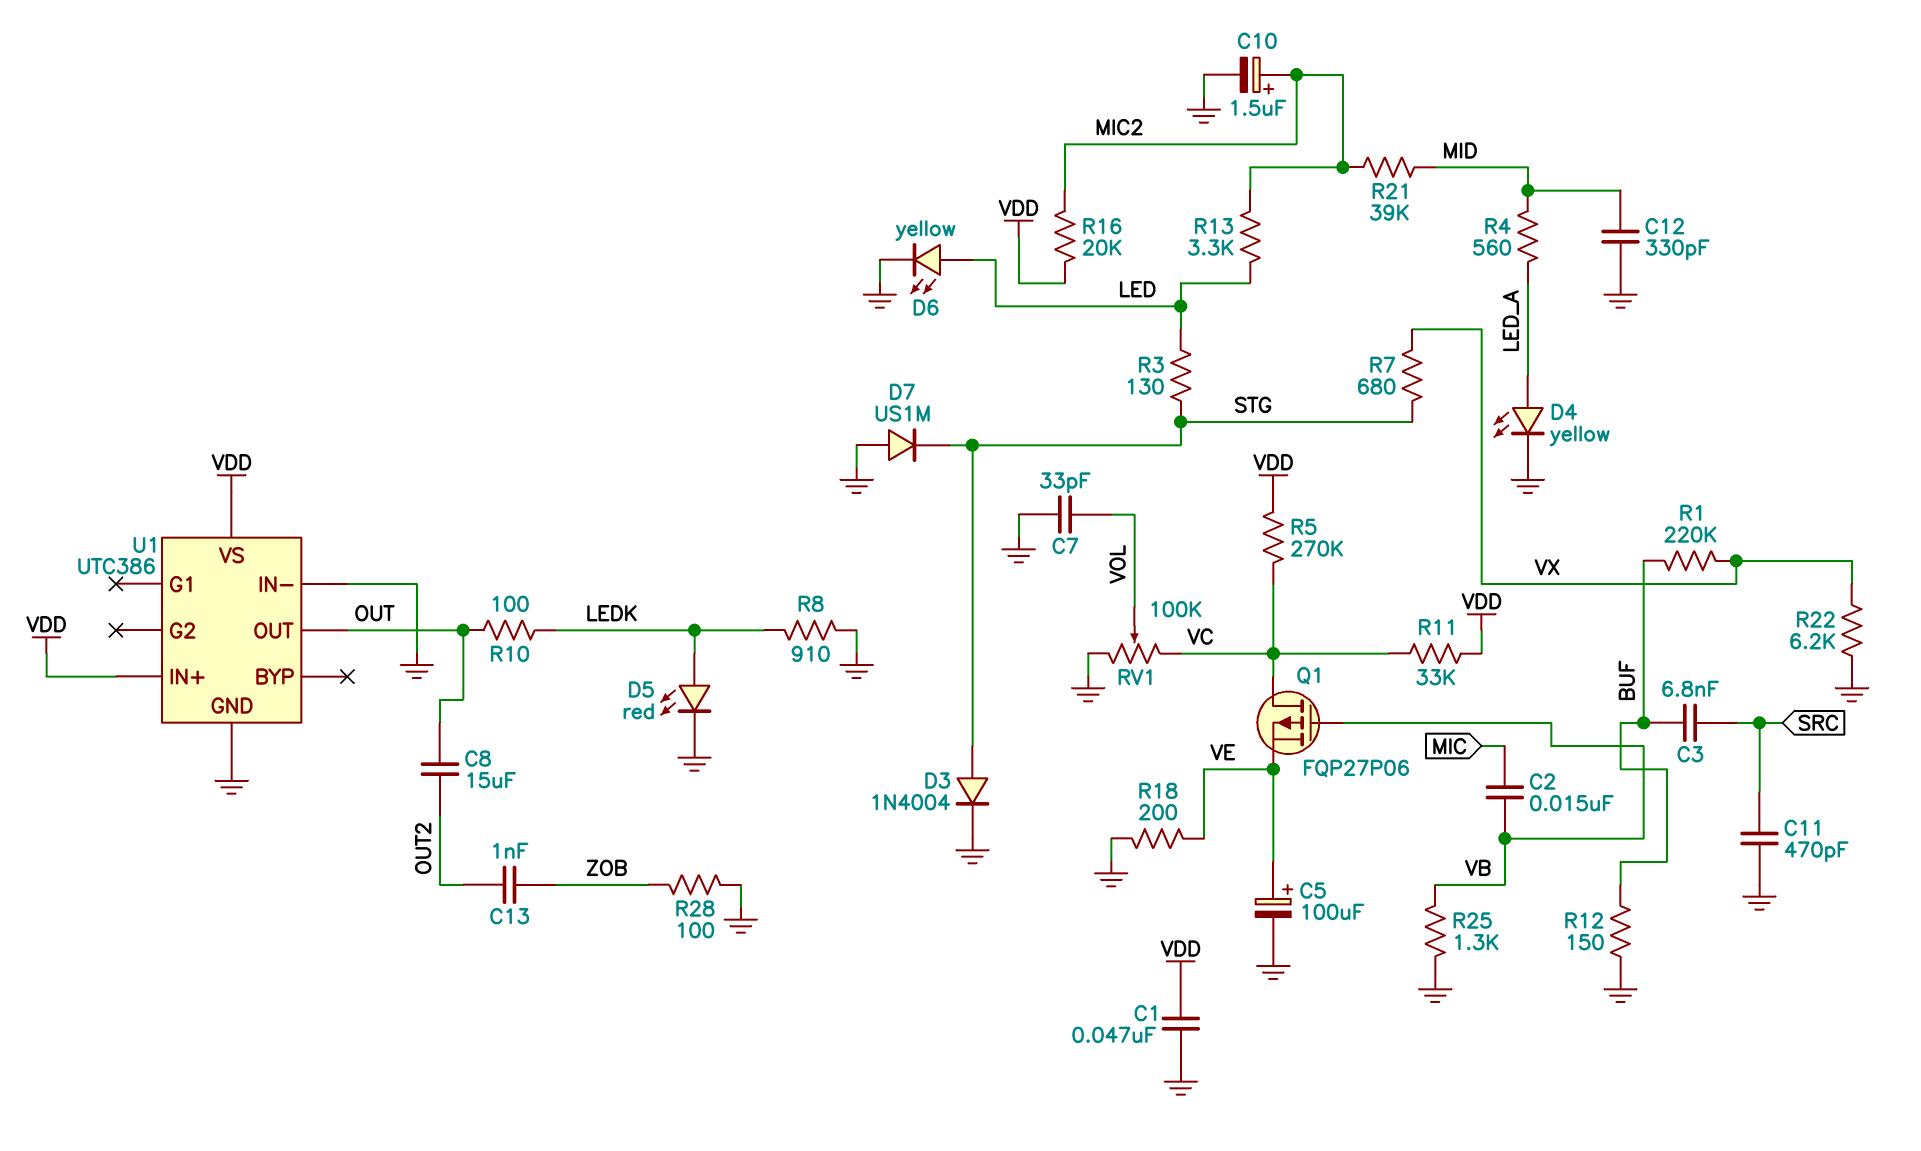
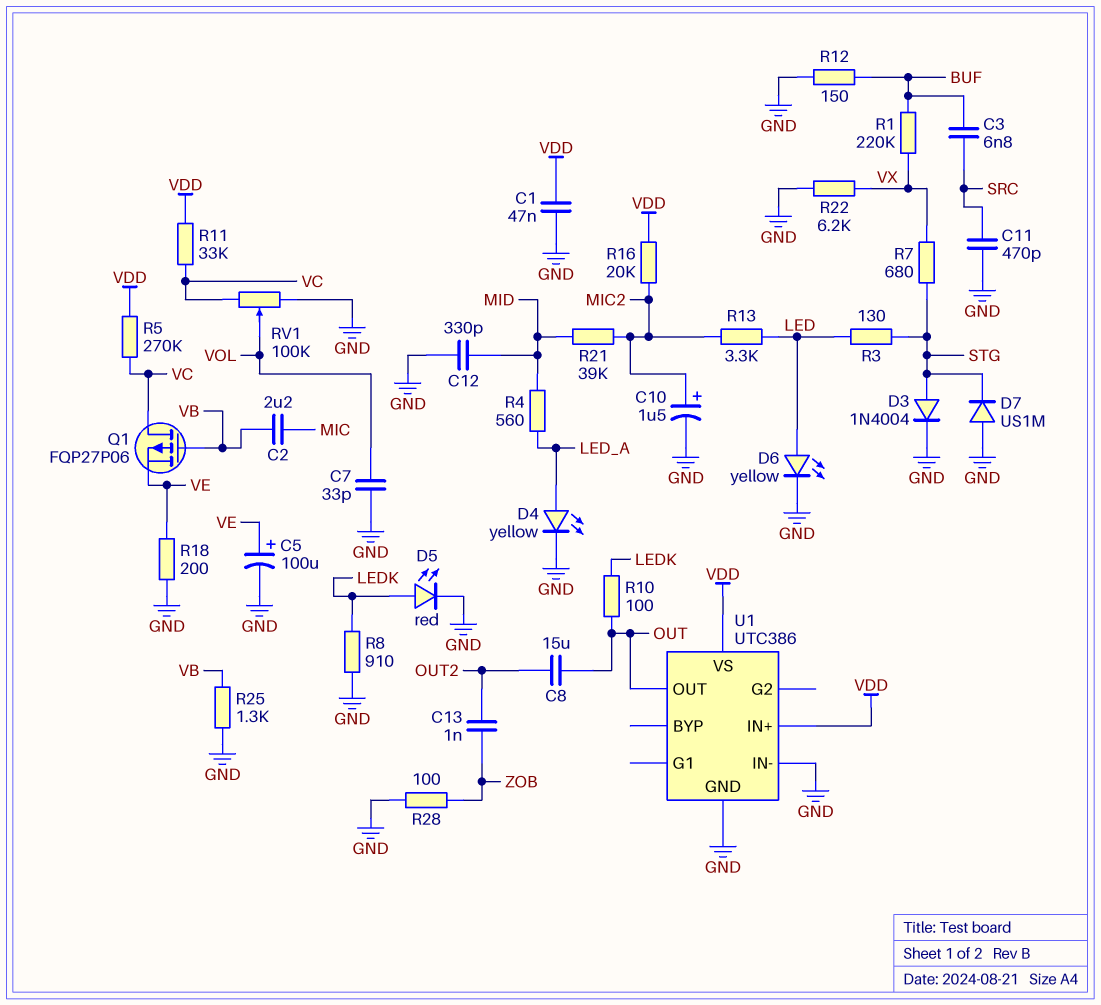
C2: 15nF (MIC, VB) -> 2.2uF (MIC, VB)

